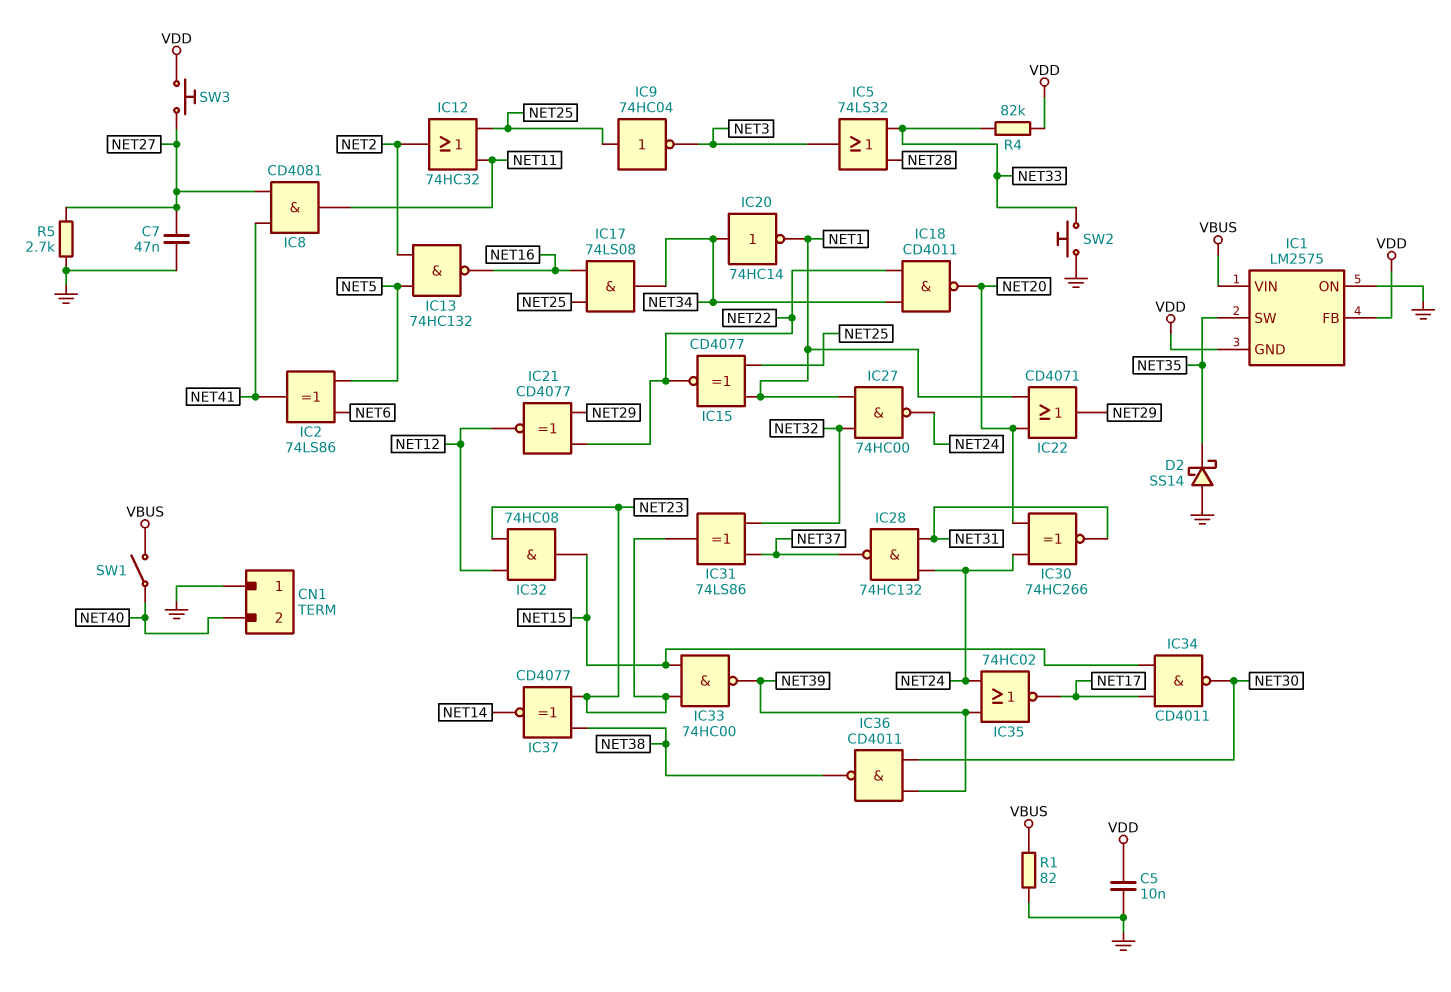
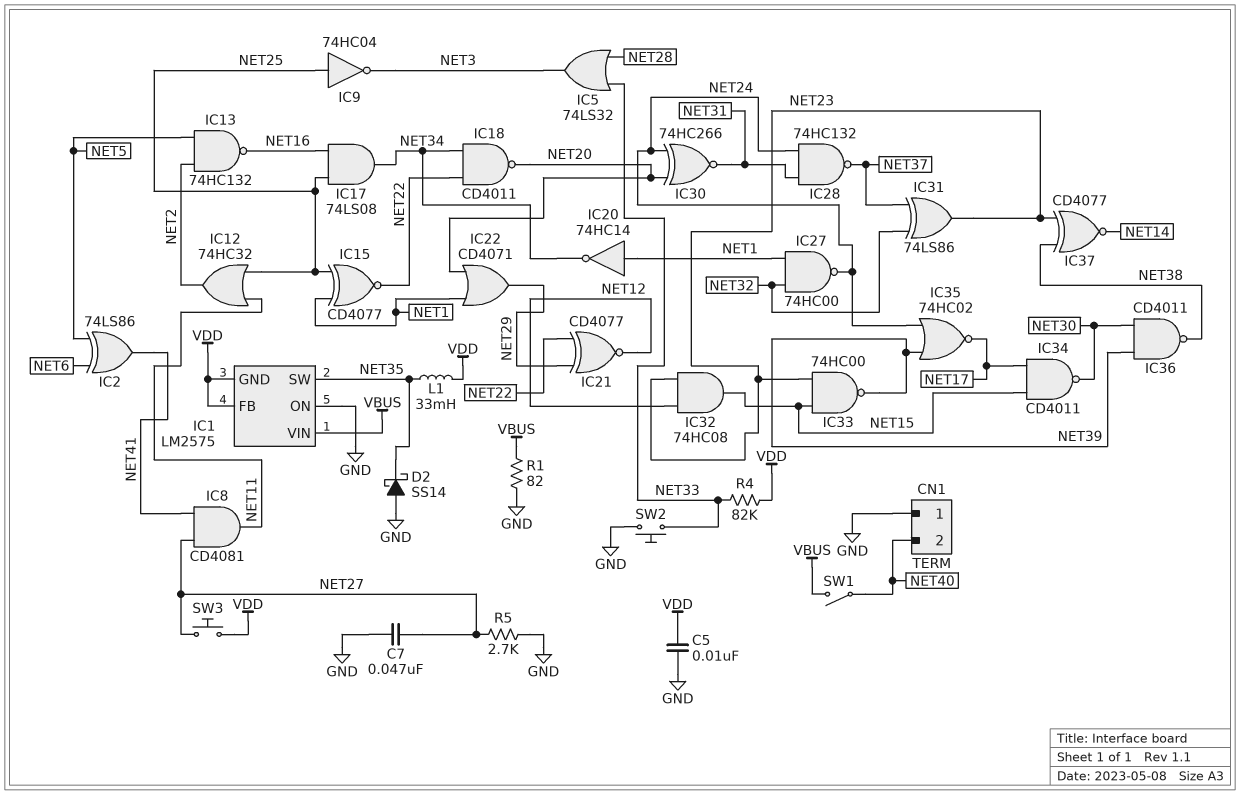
IC20: NOT 74HC14 (in NET34, out NET1) -> NOT 74HC14 (in NET1, out NET34)
L1: none -> 33mH (NET35, VDD)

